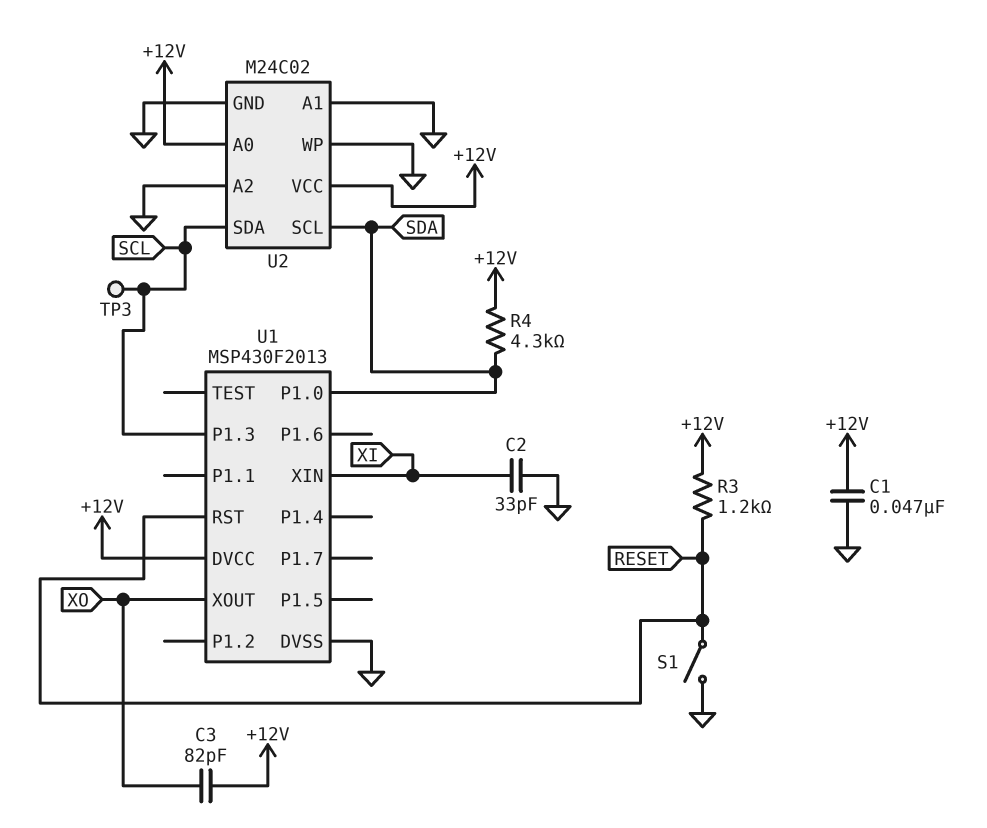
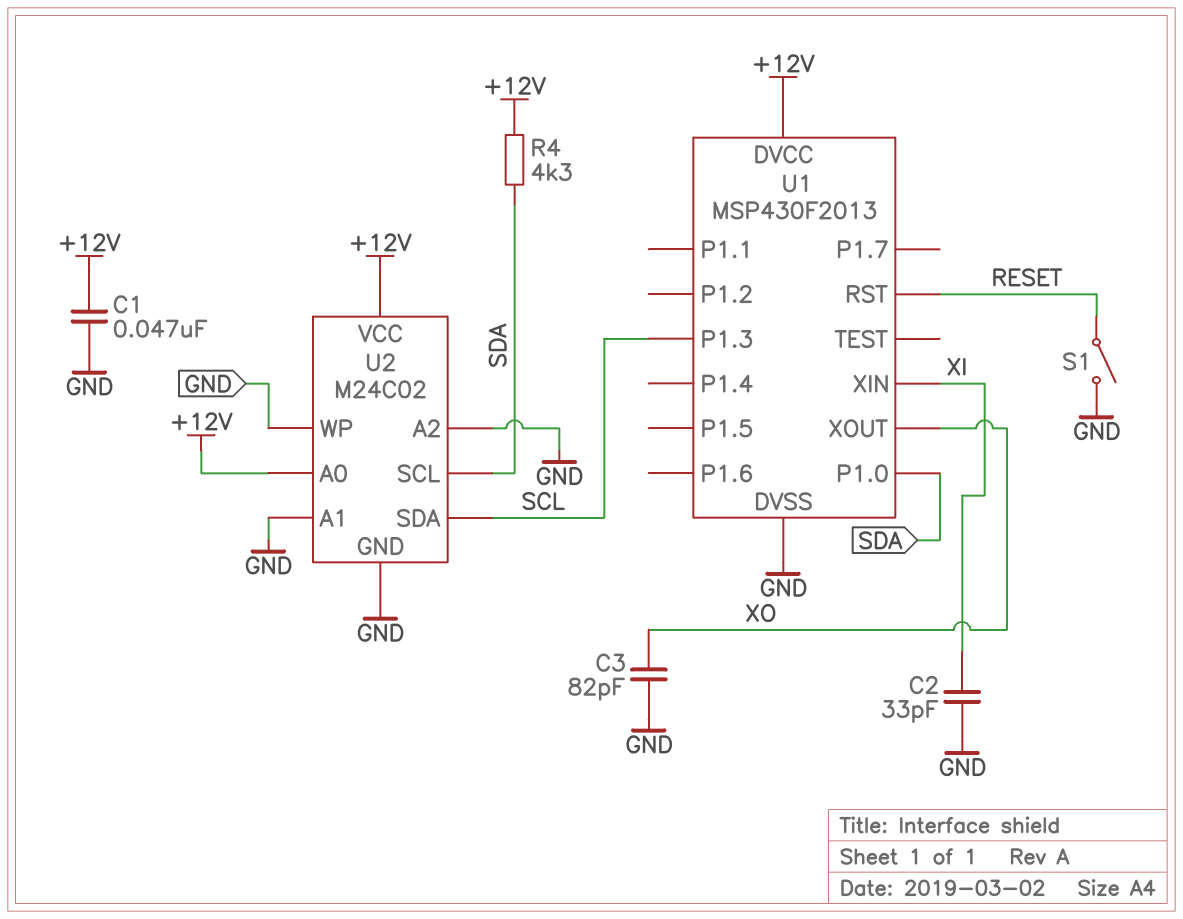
C3: 82pF (+12V, XO) -> 82pF (GND, XO)
R3: 1.2k (+12V, RESET) -> none
TP3: test point (SCL) -> none

